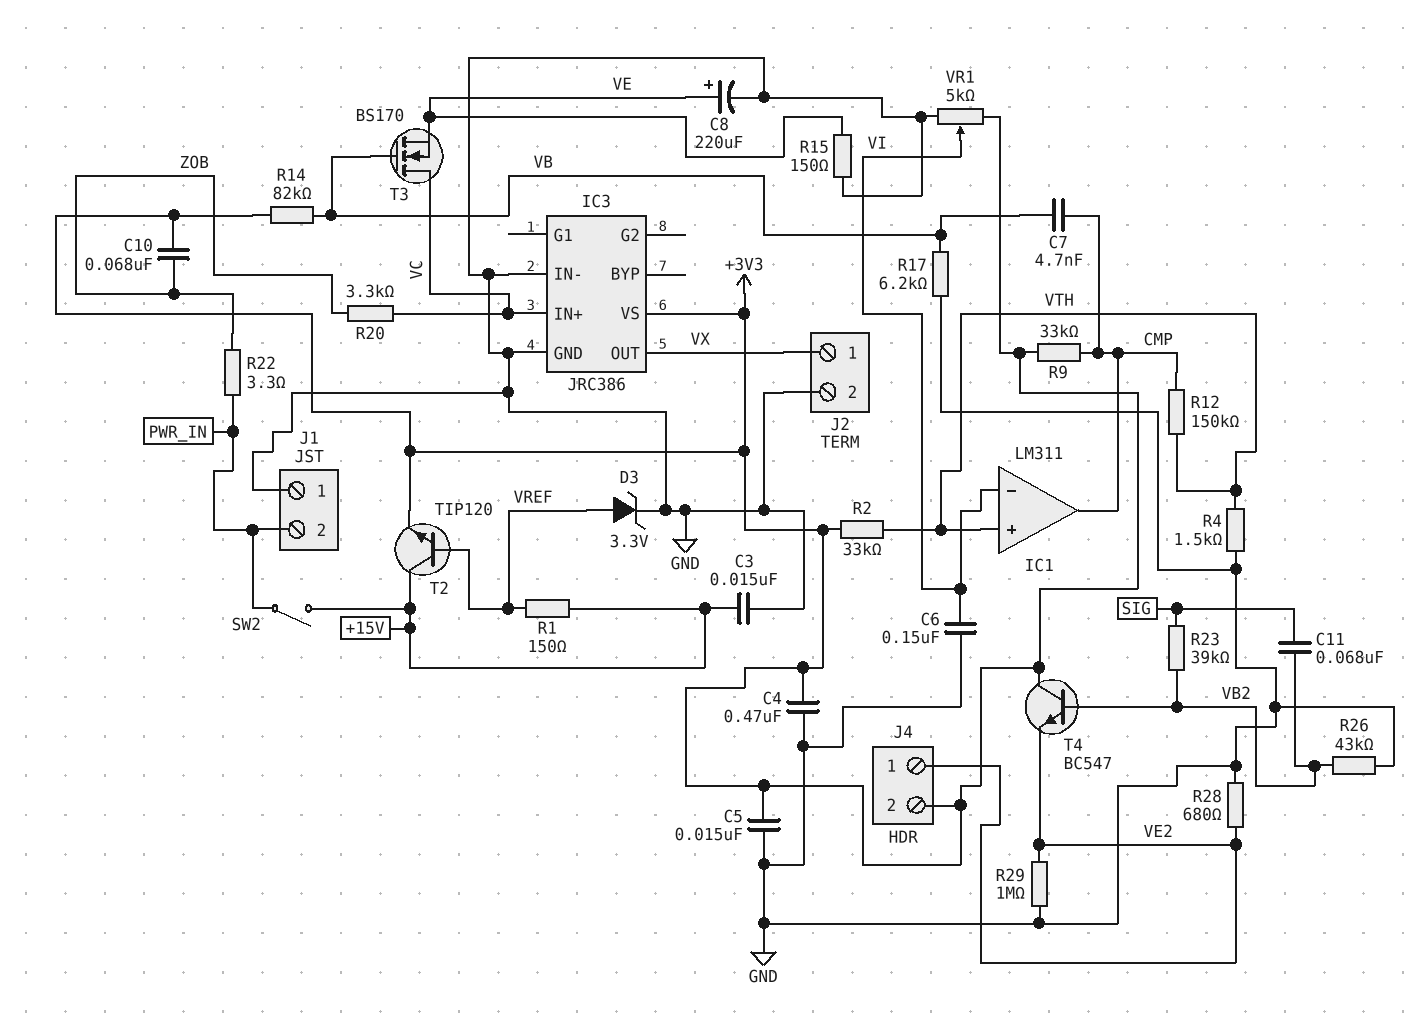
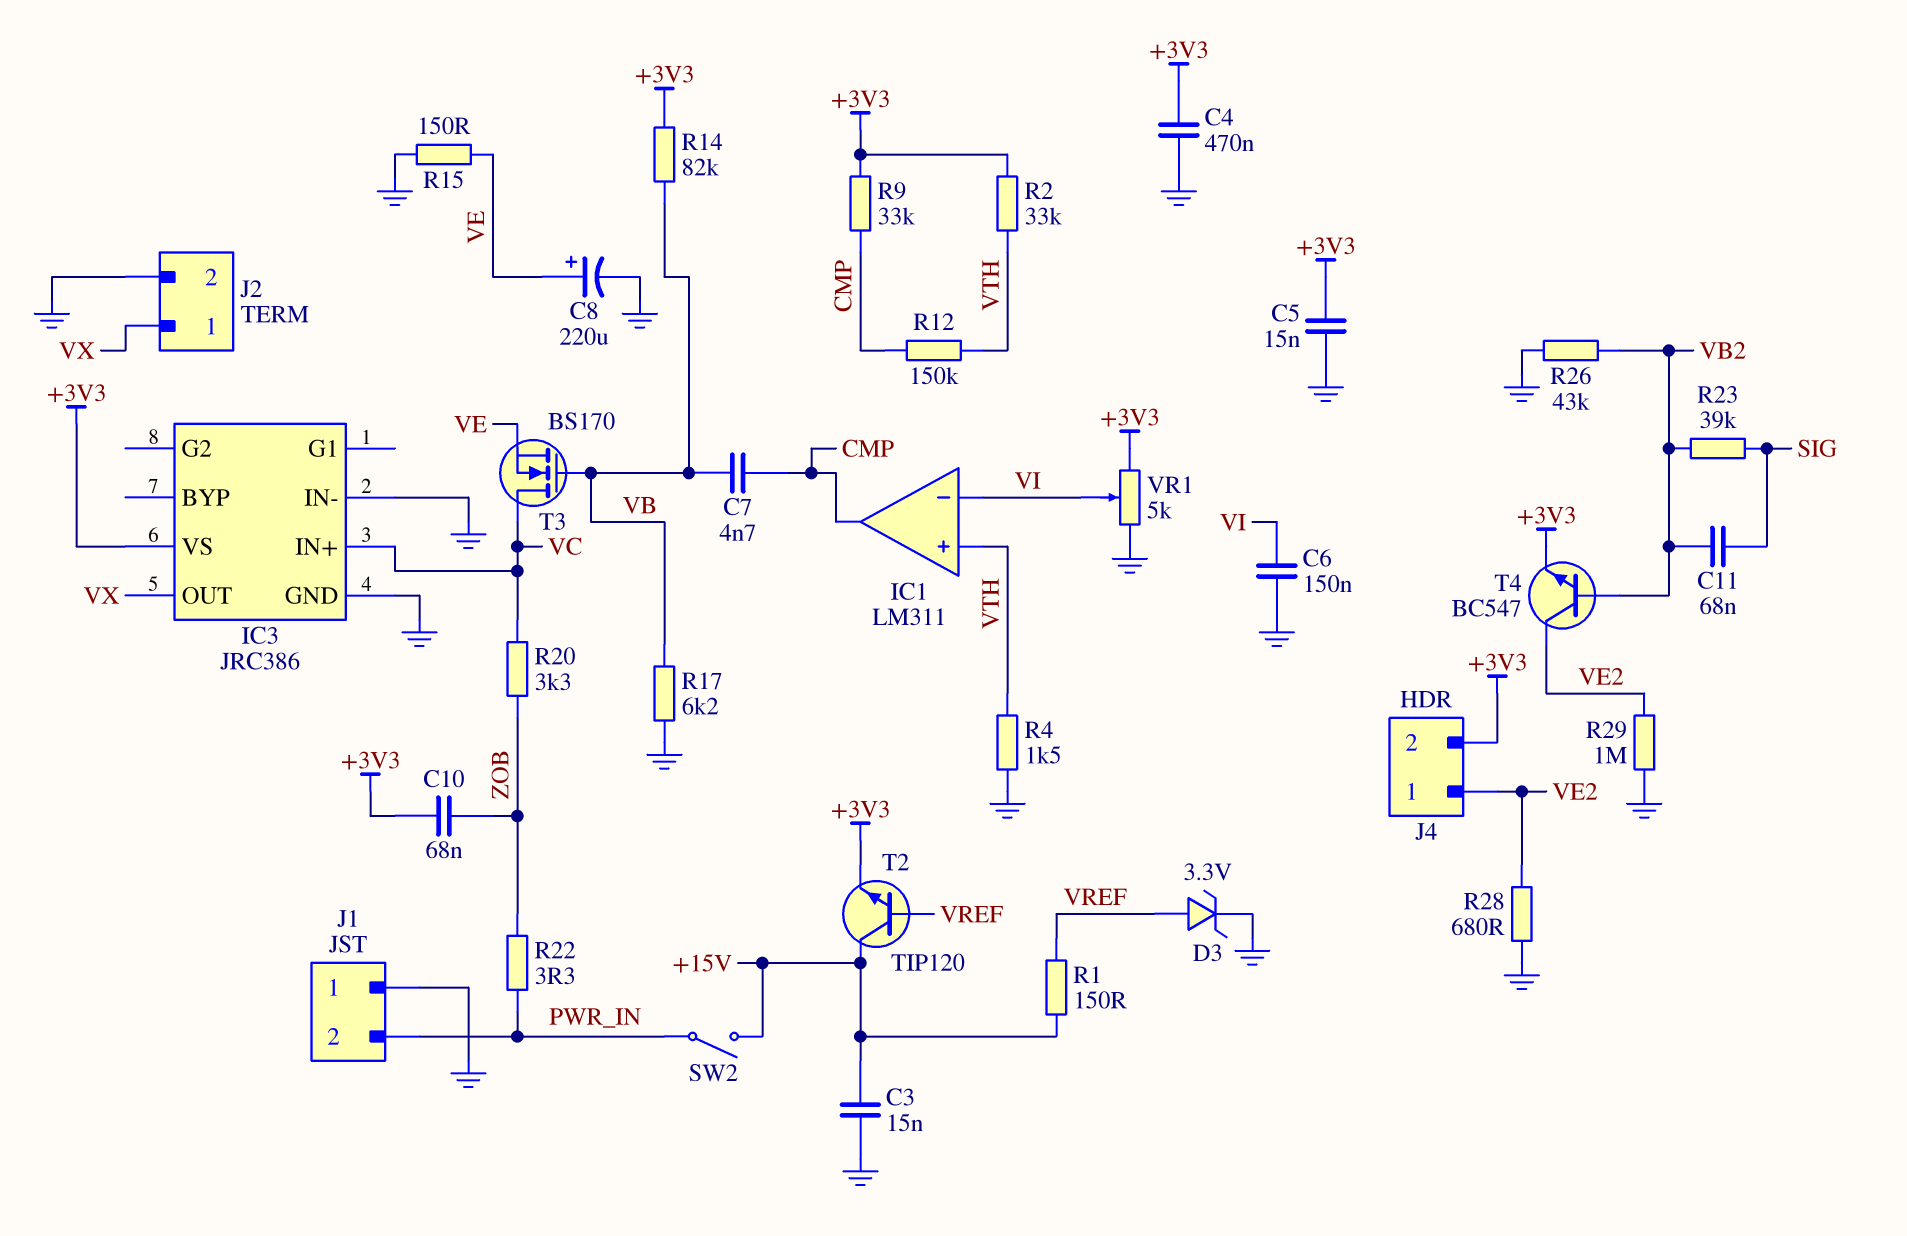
T4: NPN BC547 (B VB2, C +3V3, E VE2) -> NPN BC547 (B VB2, C VE2, E +3V3)

